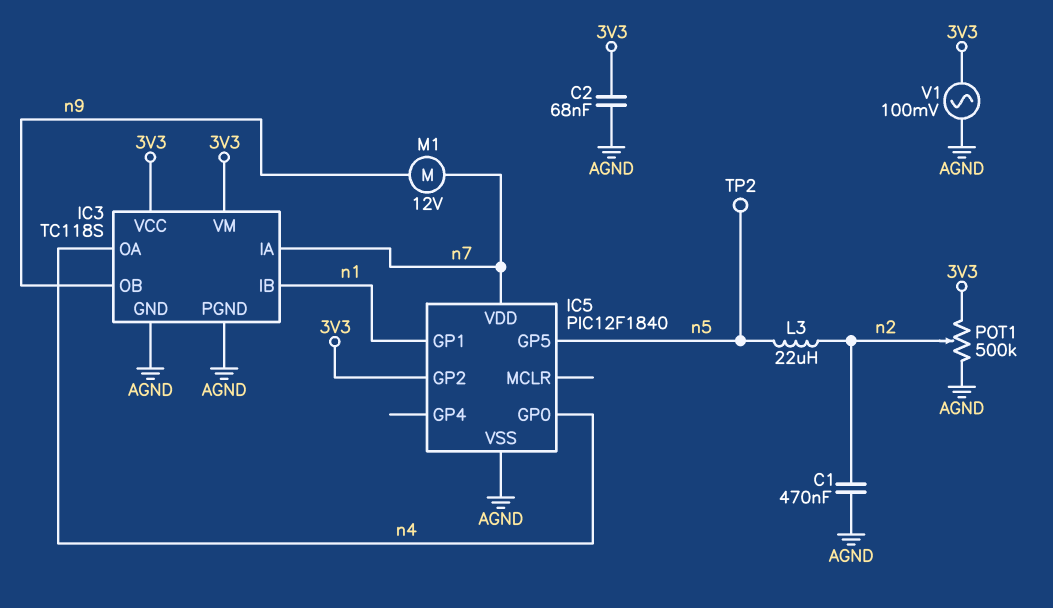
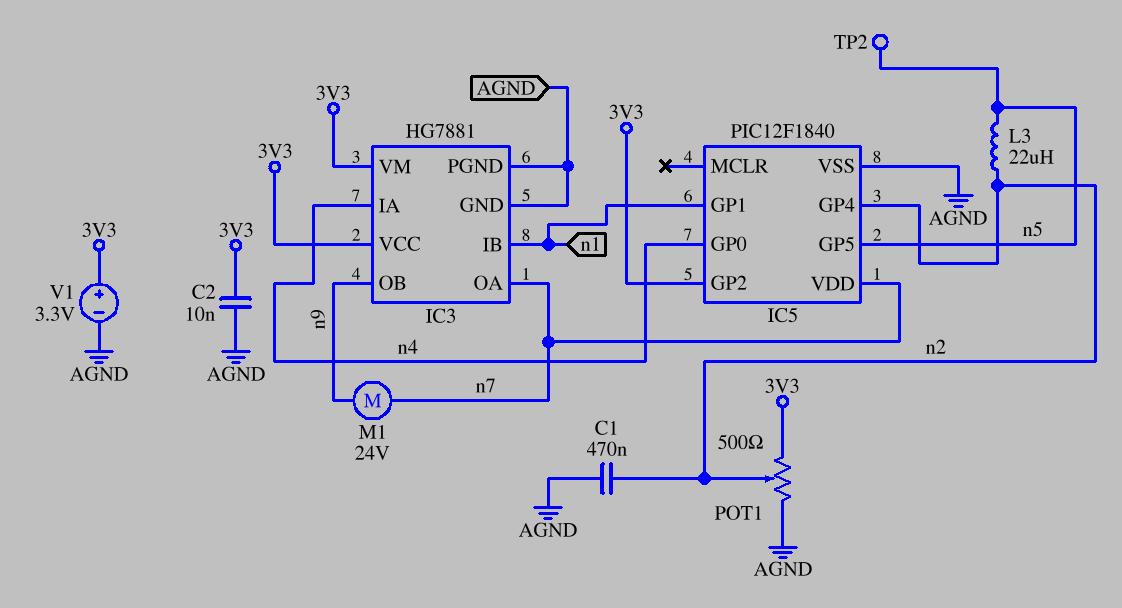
C2: 68nF (3V3, AGND) -> 10nF (3V3, AGND)
IC3: TC118S -> HG7881
IC3 pin IA: n7 -> n4
IC3 pin OA: n4 -> n7
IC5 pin GP4: none -> n2
M1: motor 12V (n7, n9) -> motor 24V (n7, n9)
POT1: 500k (3V3, AGND, wiper n2) -> 500 (3V3, AGND, wiper n2)
V1: AC 100mV (3V3, AGND) -> 3.3V (plus 3V3, minus AGND)

